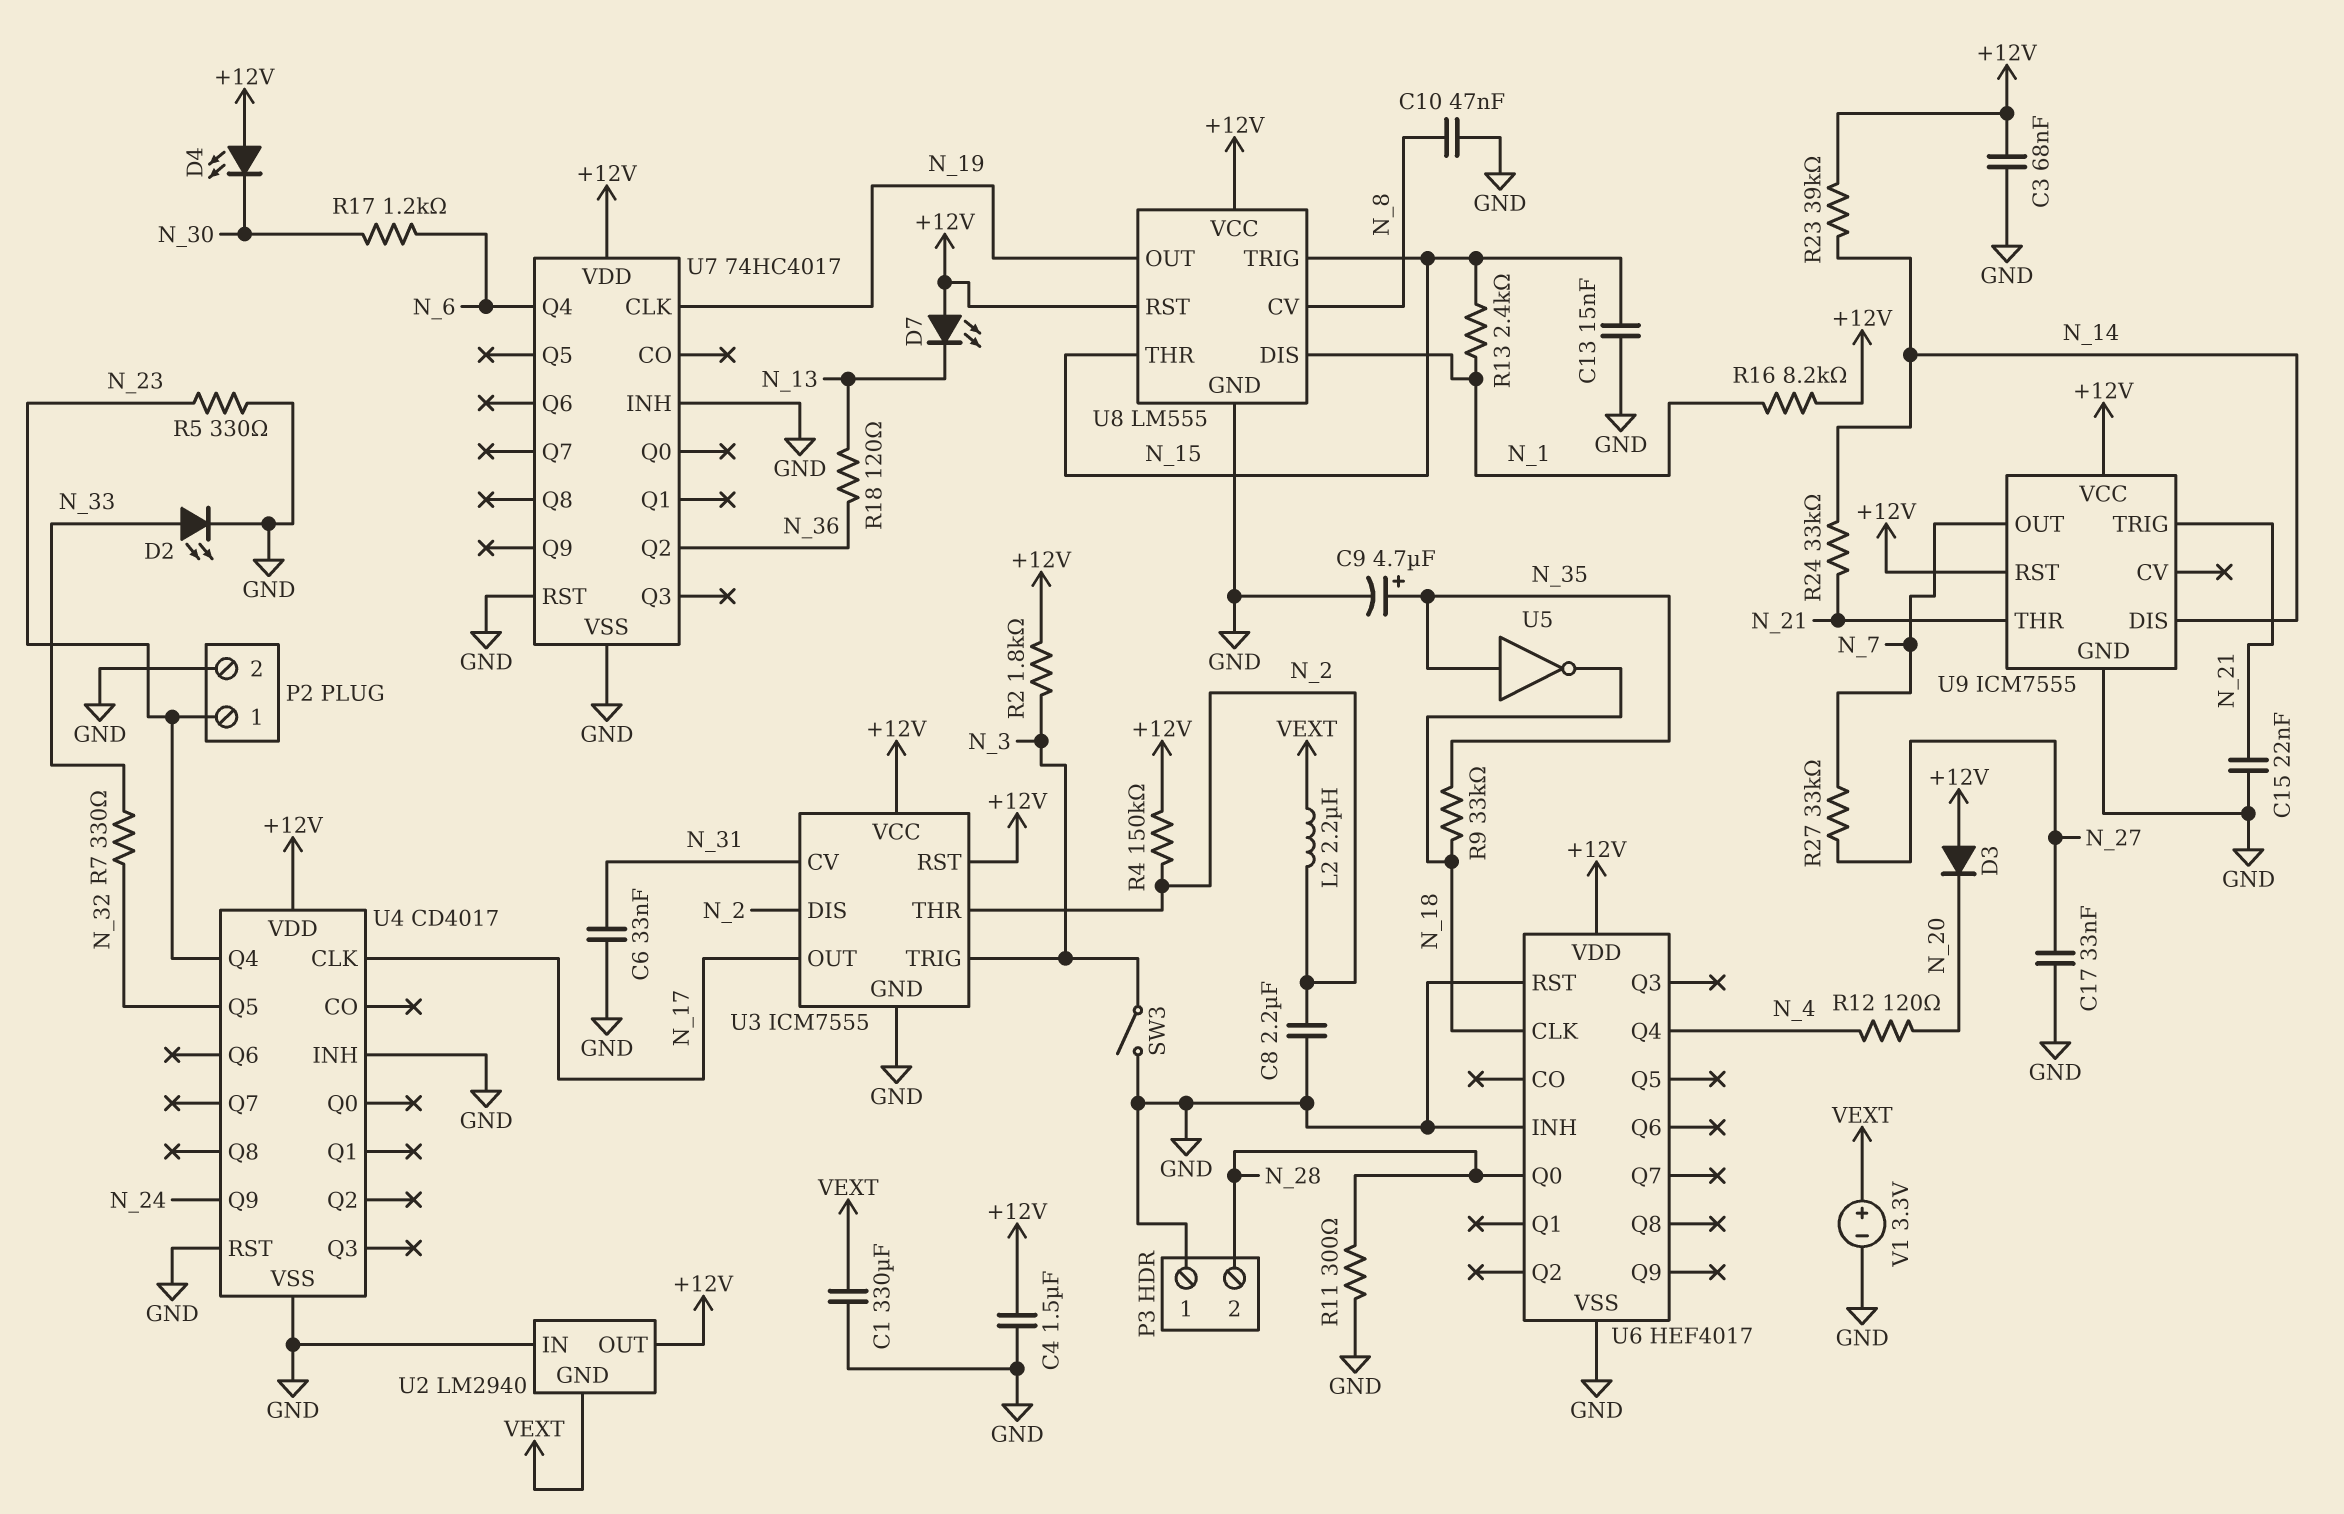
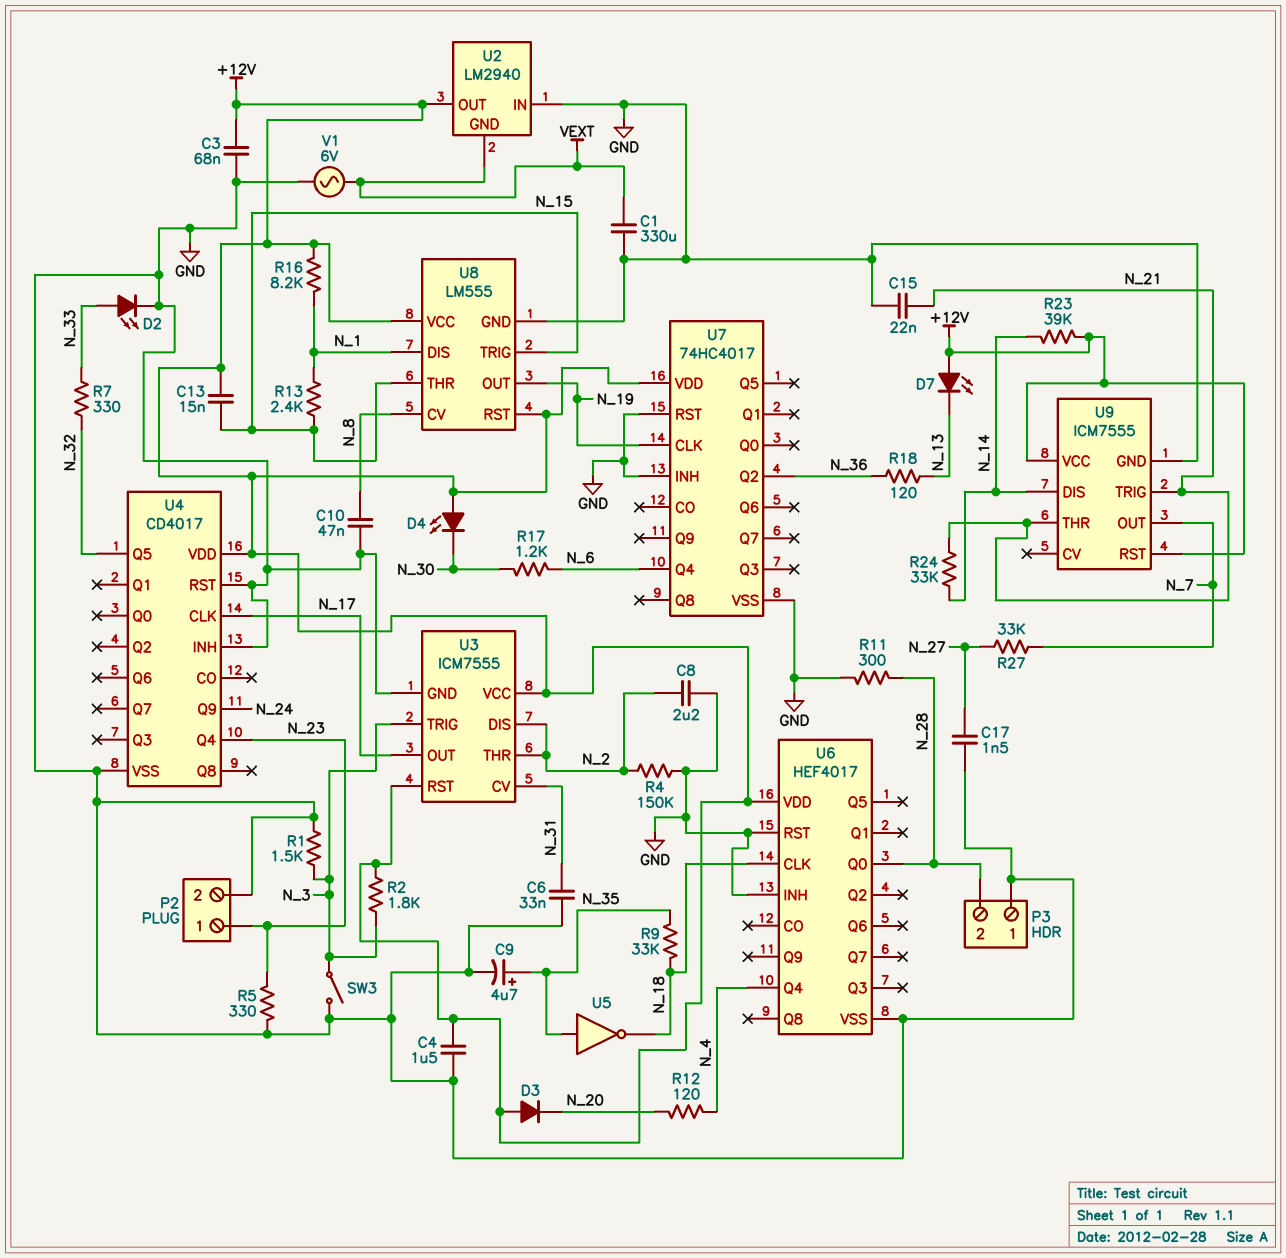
C13: 15nF (GND, N_15) -> 15nF (+12V, N_15)
C17: 33nF (GND, N_27) -> 1.5nF (GND, N_27)
L2: 2.2uH (N_2, VEXT) -> none
R1: none -> 1.5k (GND, N_3)
R4: 150k (+12V, N_2) -> 150k (GND, N_2)
V1: 3.3V (plus VEXT, minus GND) -> AC 6V (GND, VEXT)

